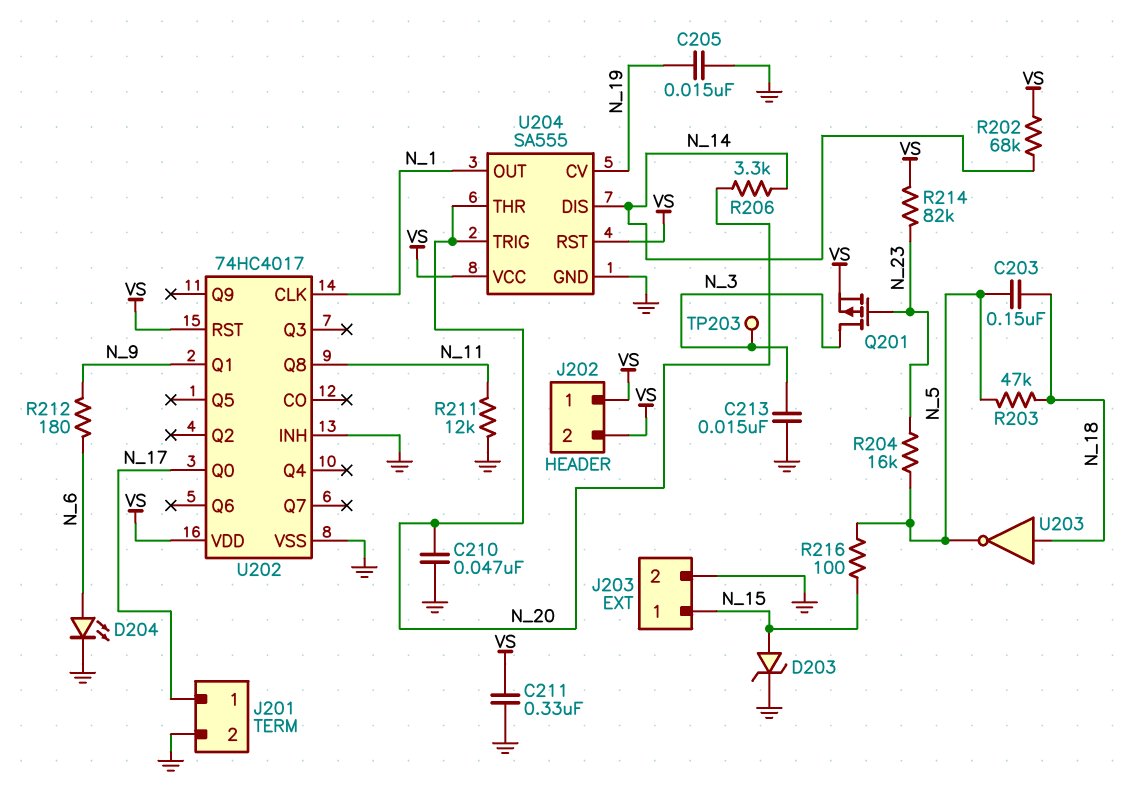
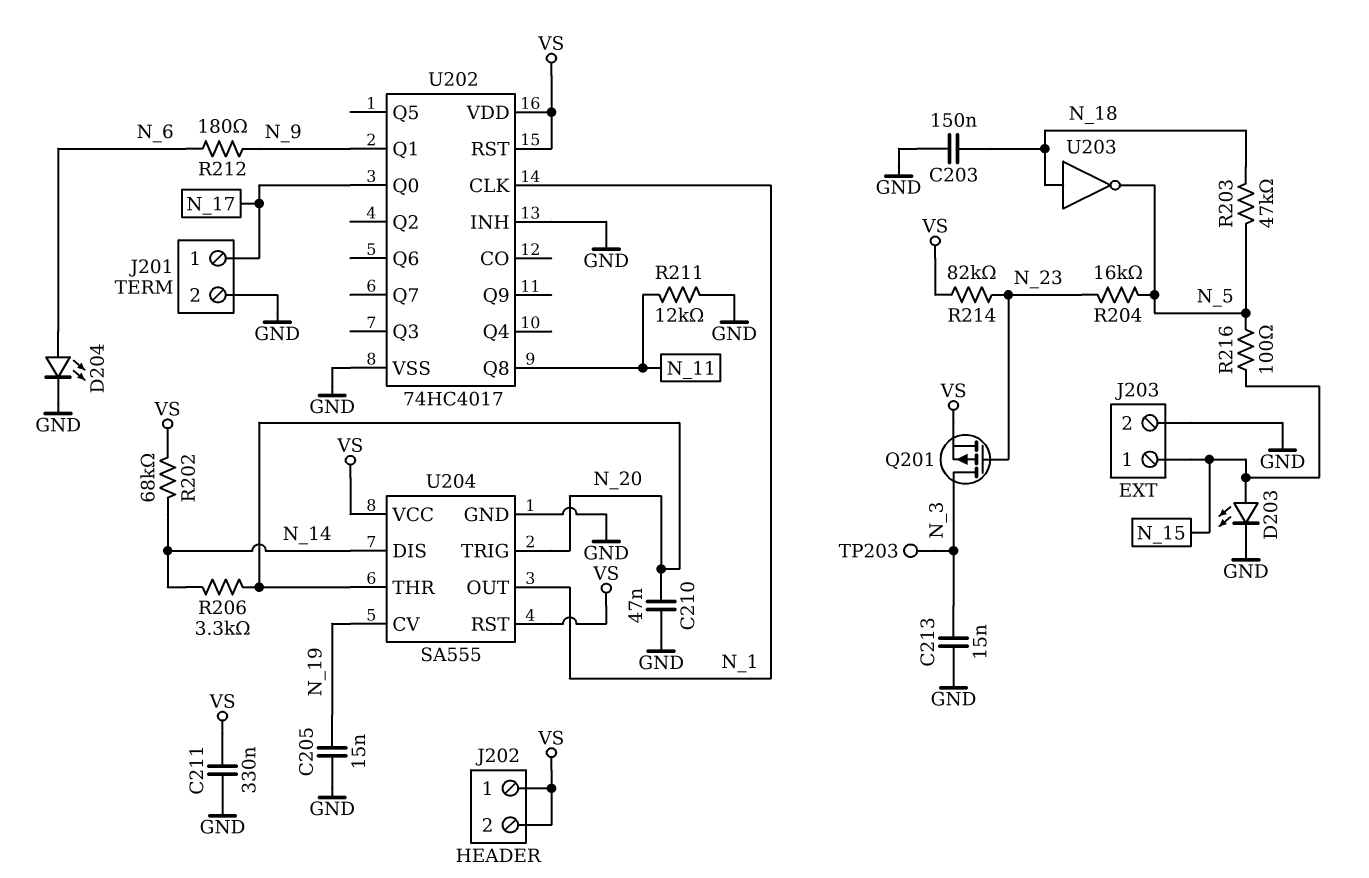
C203: 150nF (N_5, N_18) -> 150nF (GND, N_18)
D203: zener (A N_15, K GND) -> LED (A N_15, K GND)

